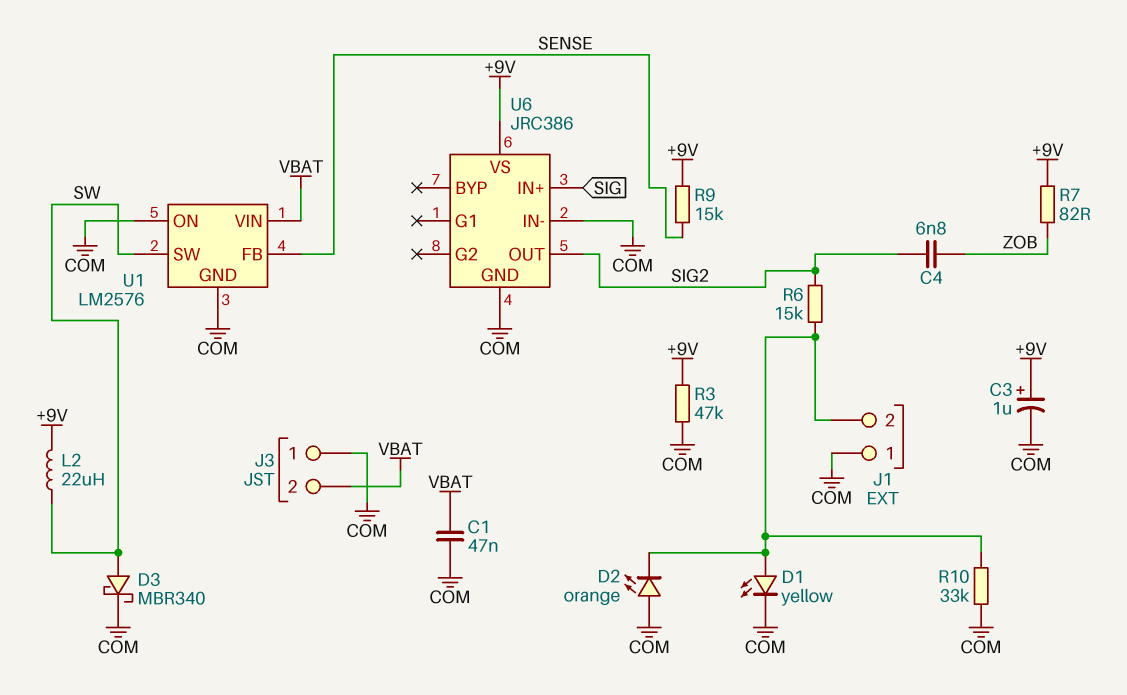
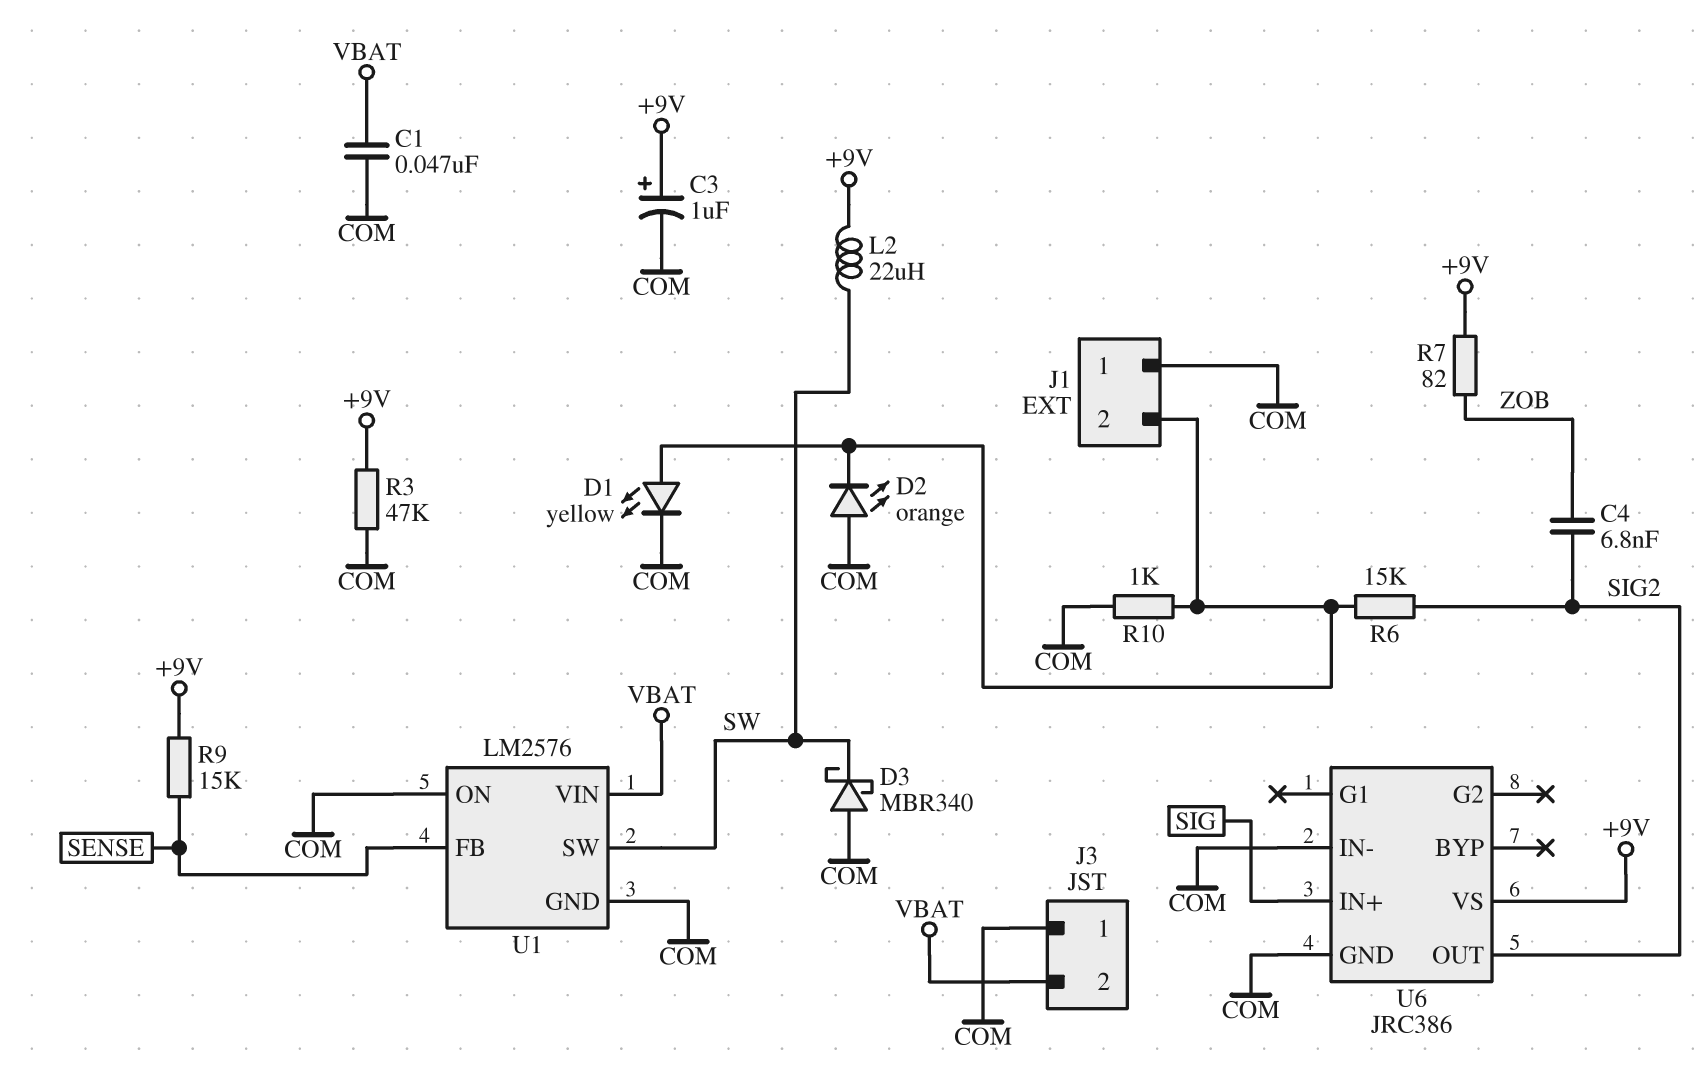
D3: schottky MBR340 (A SW, K COM) -> schottky MBR340 (A COM, K SW)
R10: 33k (COM, J1/2) -> 1k (COM, J1/2)

